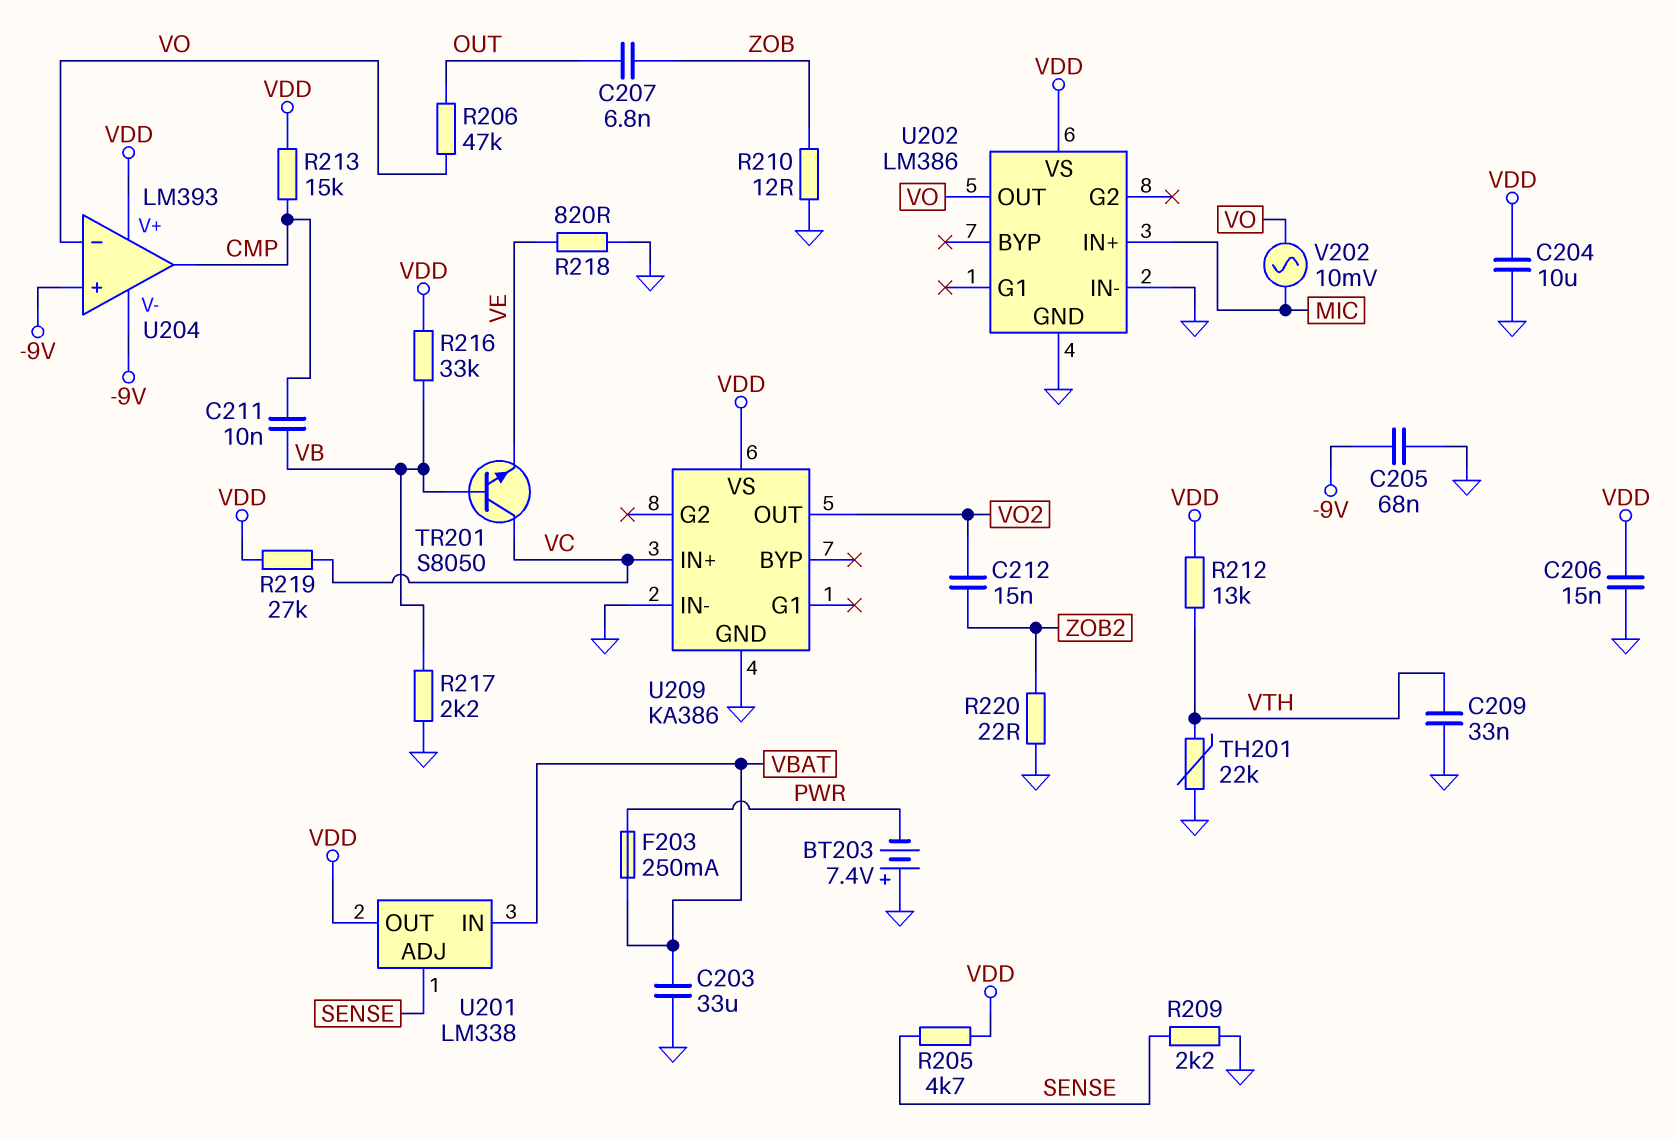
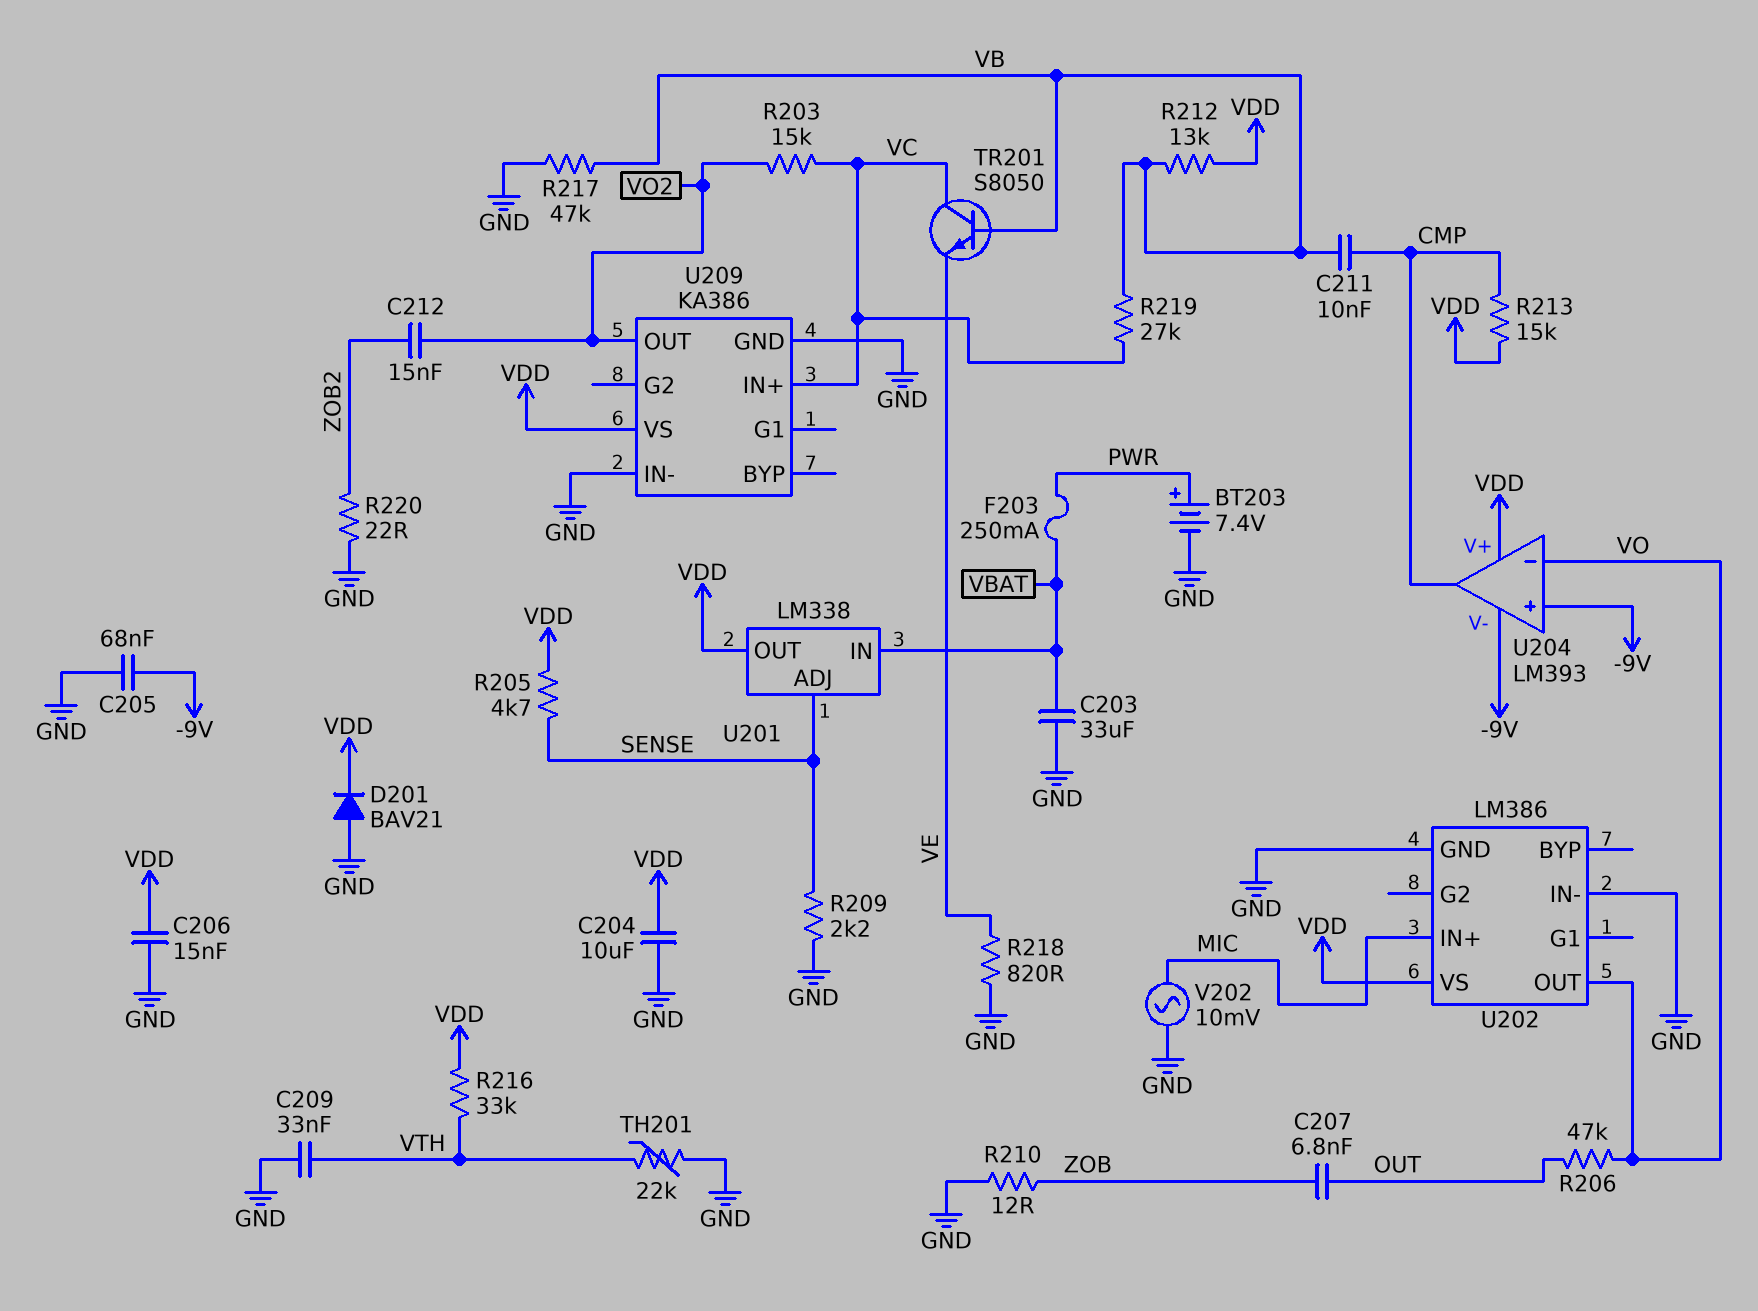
BT203: 7.4V (plus GND, minus PWR) -> 7.4V (plus PWR, minus GND)
D201: none -> diode BAV21 (A GND, K VDD)
R203: none -> 15k (VC, VO2)
R212: 13k (VDD, VTH) -> 13k (VB, VDD)
R216: 33k (VB, VDD) -> 33k (VDD, VTH)
R217: 2.2k (GND, VB) -> 47k (GND, VB)
R219: 27k (VC, VDD) -> 27k (VB, VC)
V202: AC 10mV (MIC, VO) -> AC 10mV (GND, MIC)

